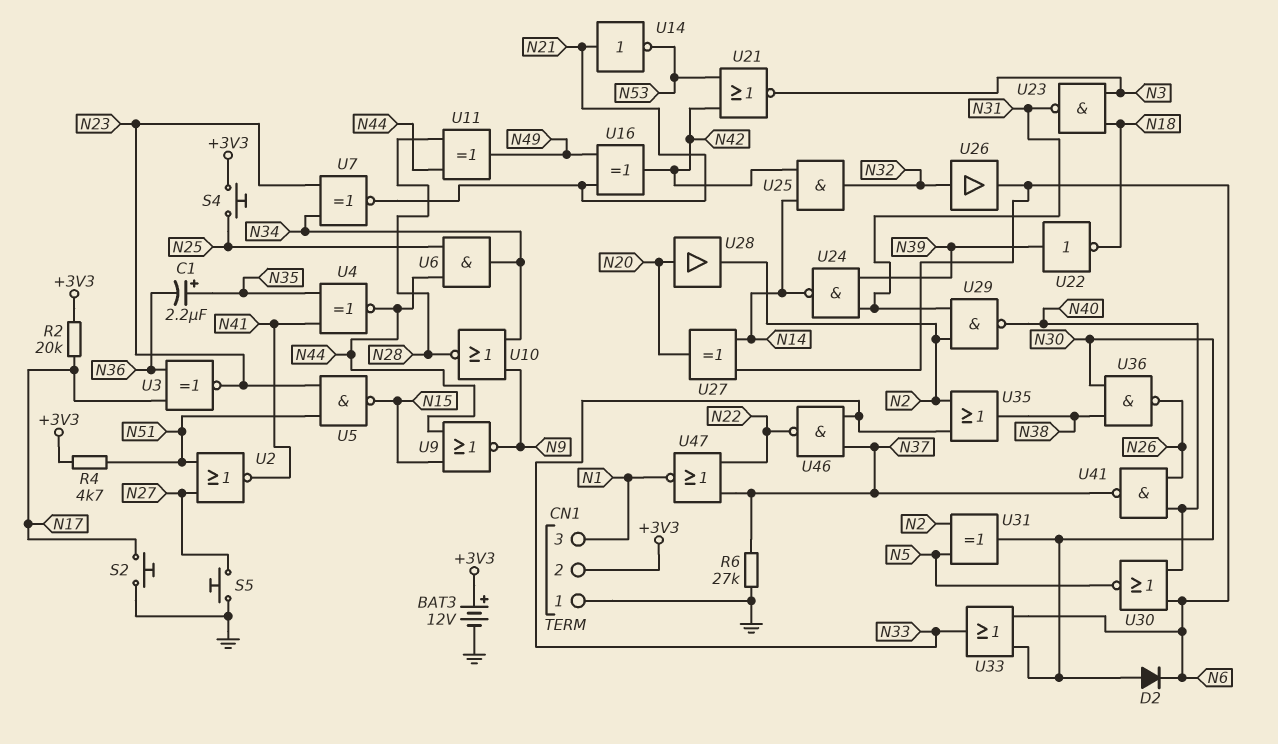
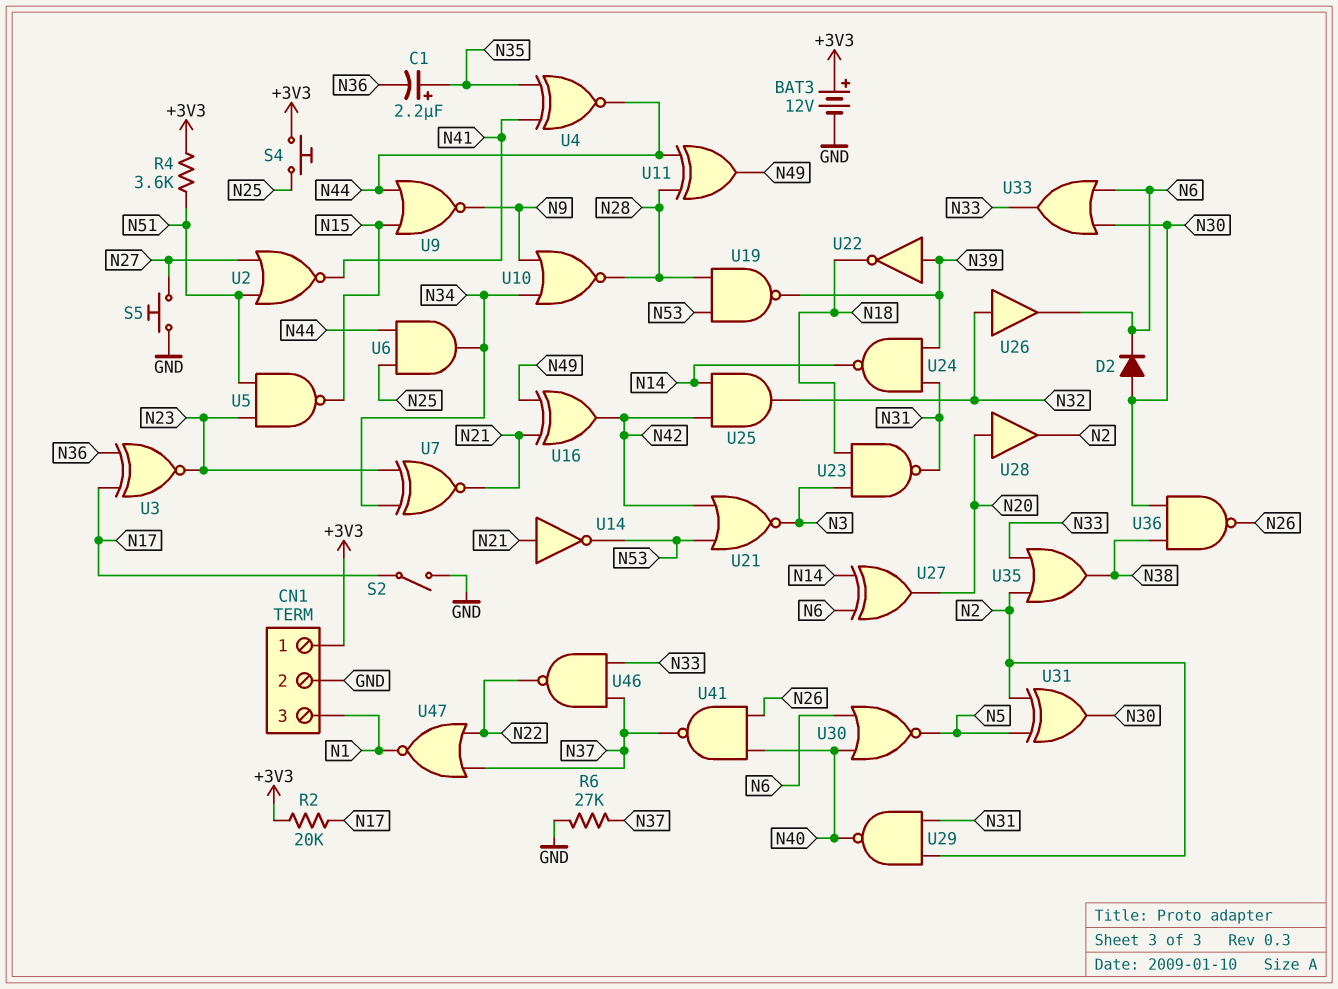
CN1 pin 1: GND -> +3V3
CN1 pin 2: +3V3 -> GND
R4: 4.7k (+3V3, N51) -> 3.6k (+3V3, N51)
S2: button (GND, N17) -> switch (GND, N17)
U19: none -> NAND (in N28, in N53, out N39)

